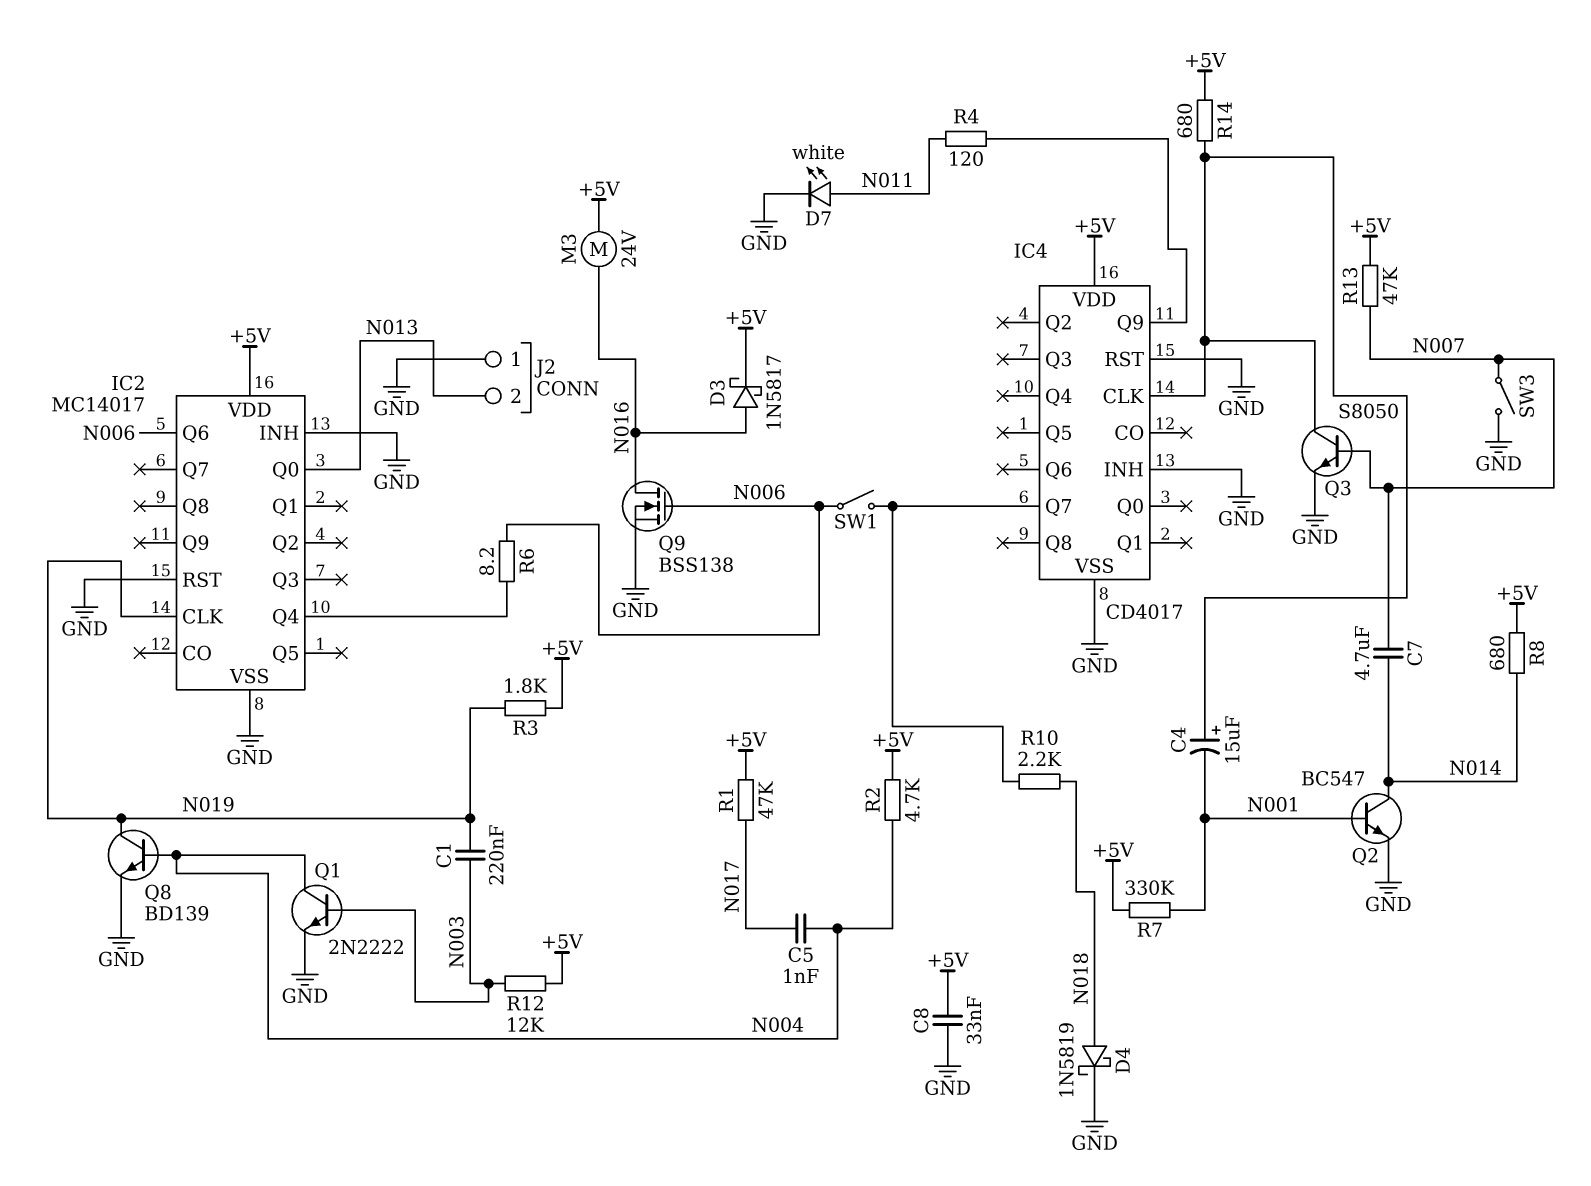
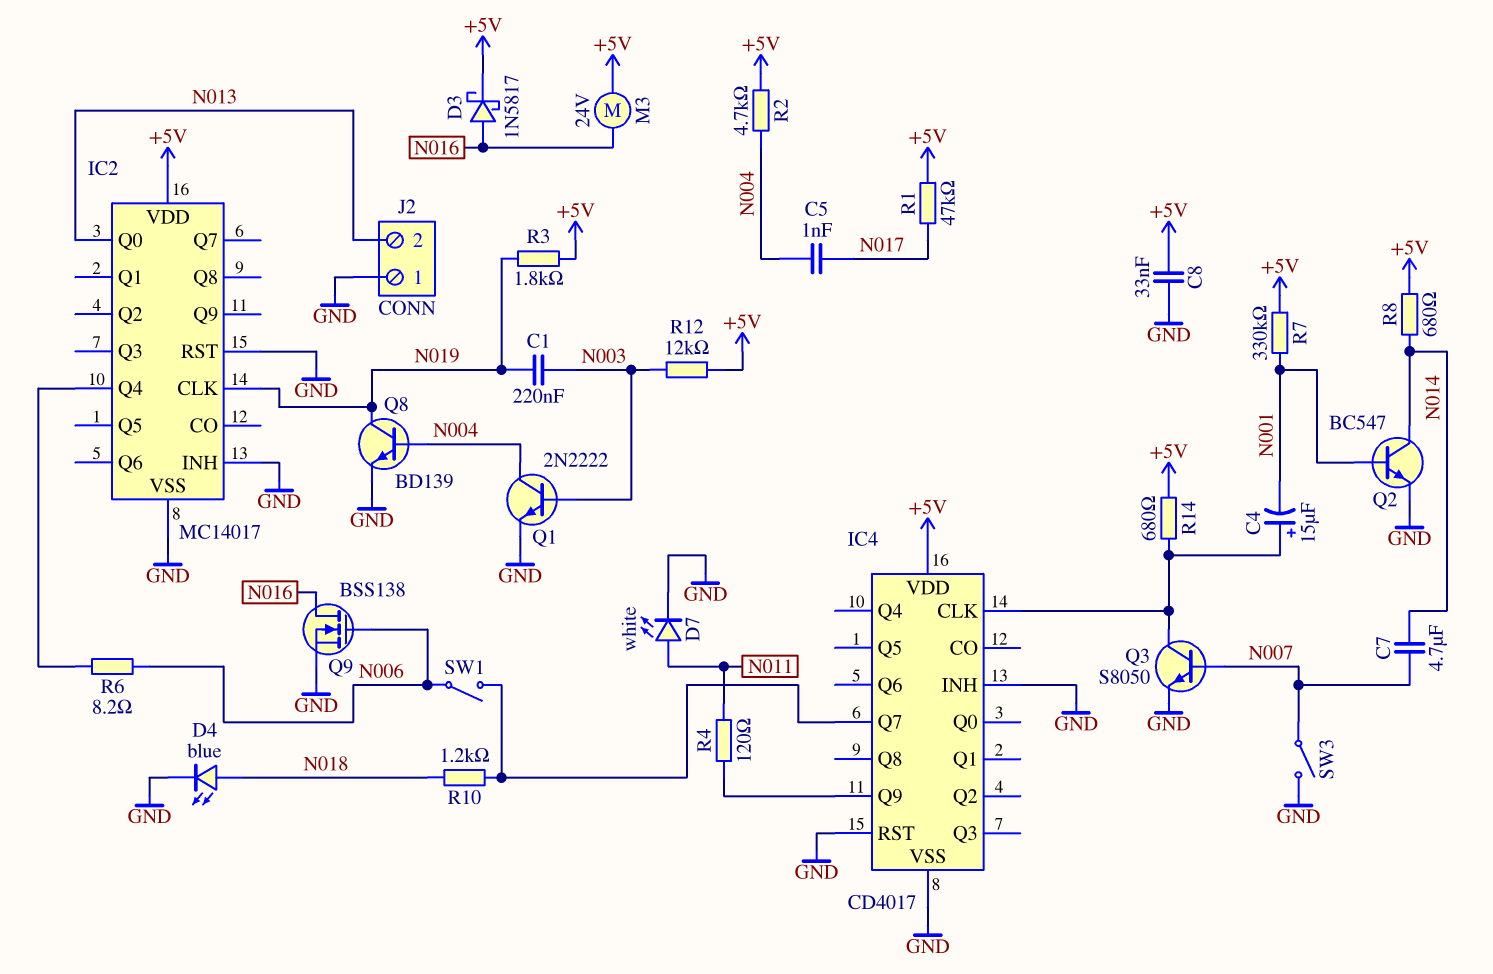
D4: schottky 1N5819 (A N018, K GND) -> LED blue (A N018, K GND)
IC2 pin Q6: N006 -> none
R10: 2.2k (IC4/Q7, N018) -> 1.2k (IC4/Q7, N018)
R13: 47k (+5V, N007) -> none

